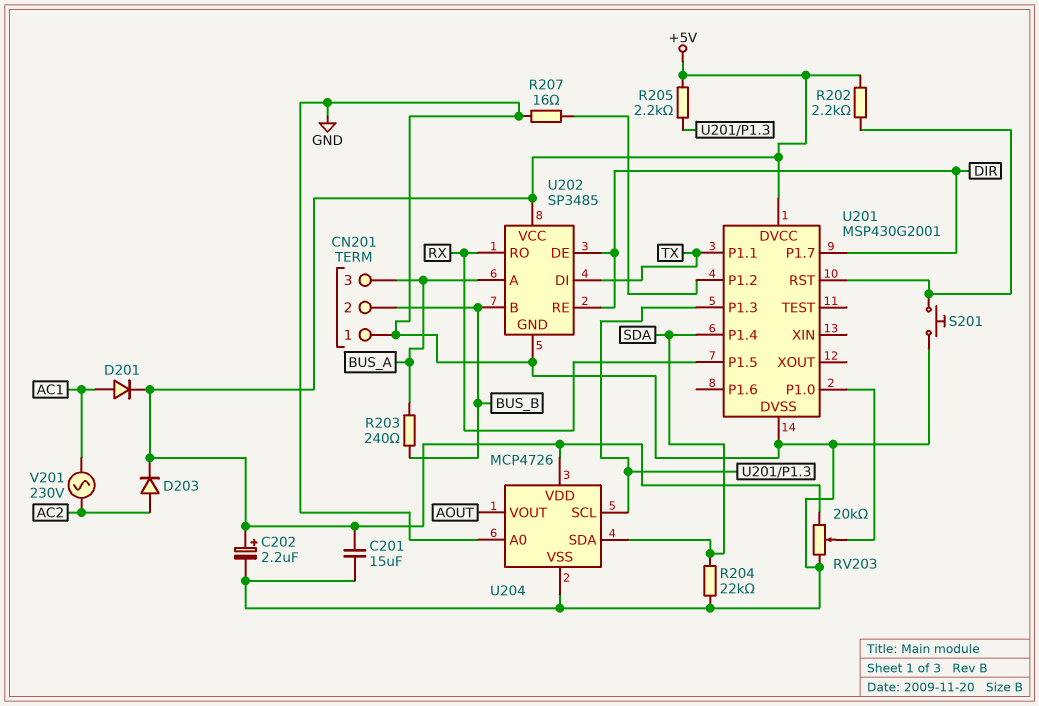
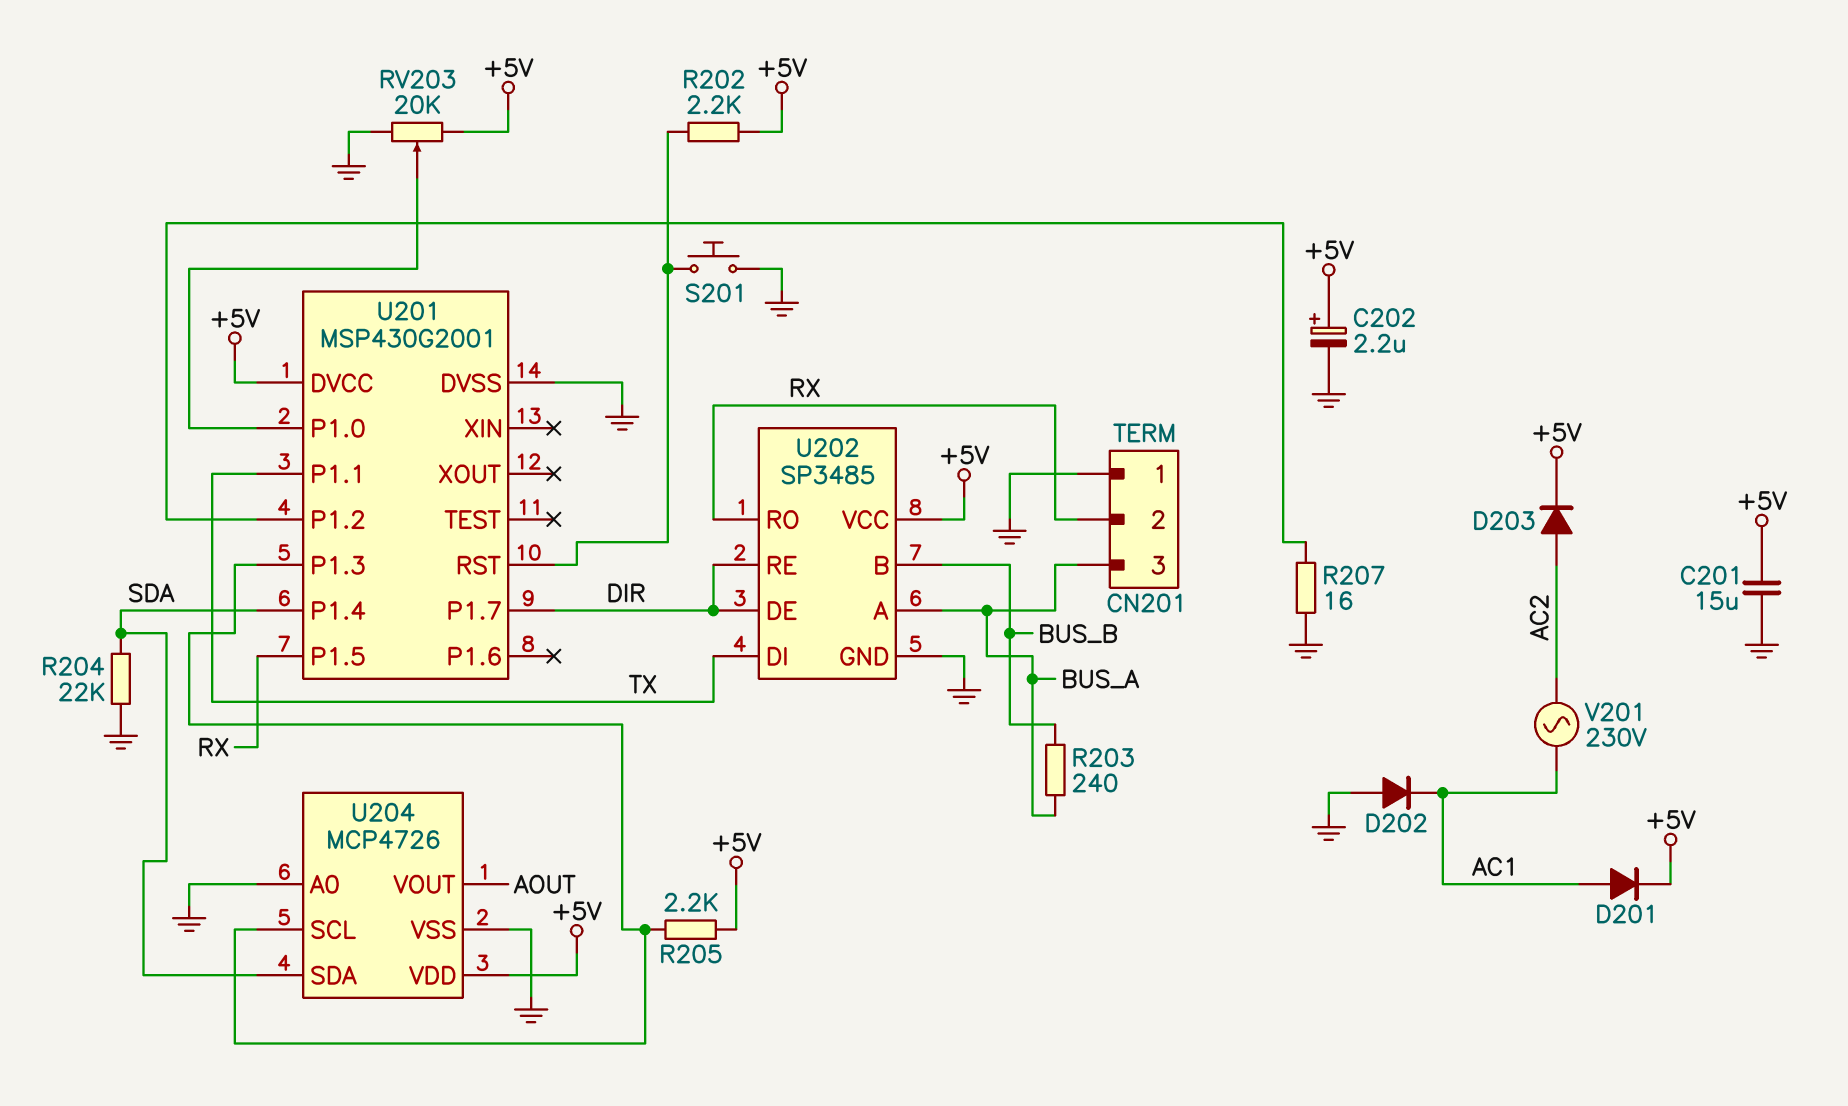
CN201 pin 2: BUS_B -> RX
D202: none -> diode (A GND, K AC1)

